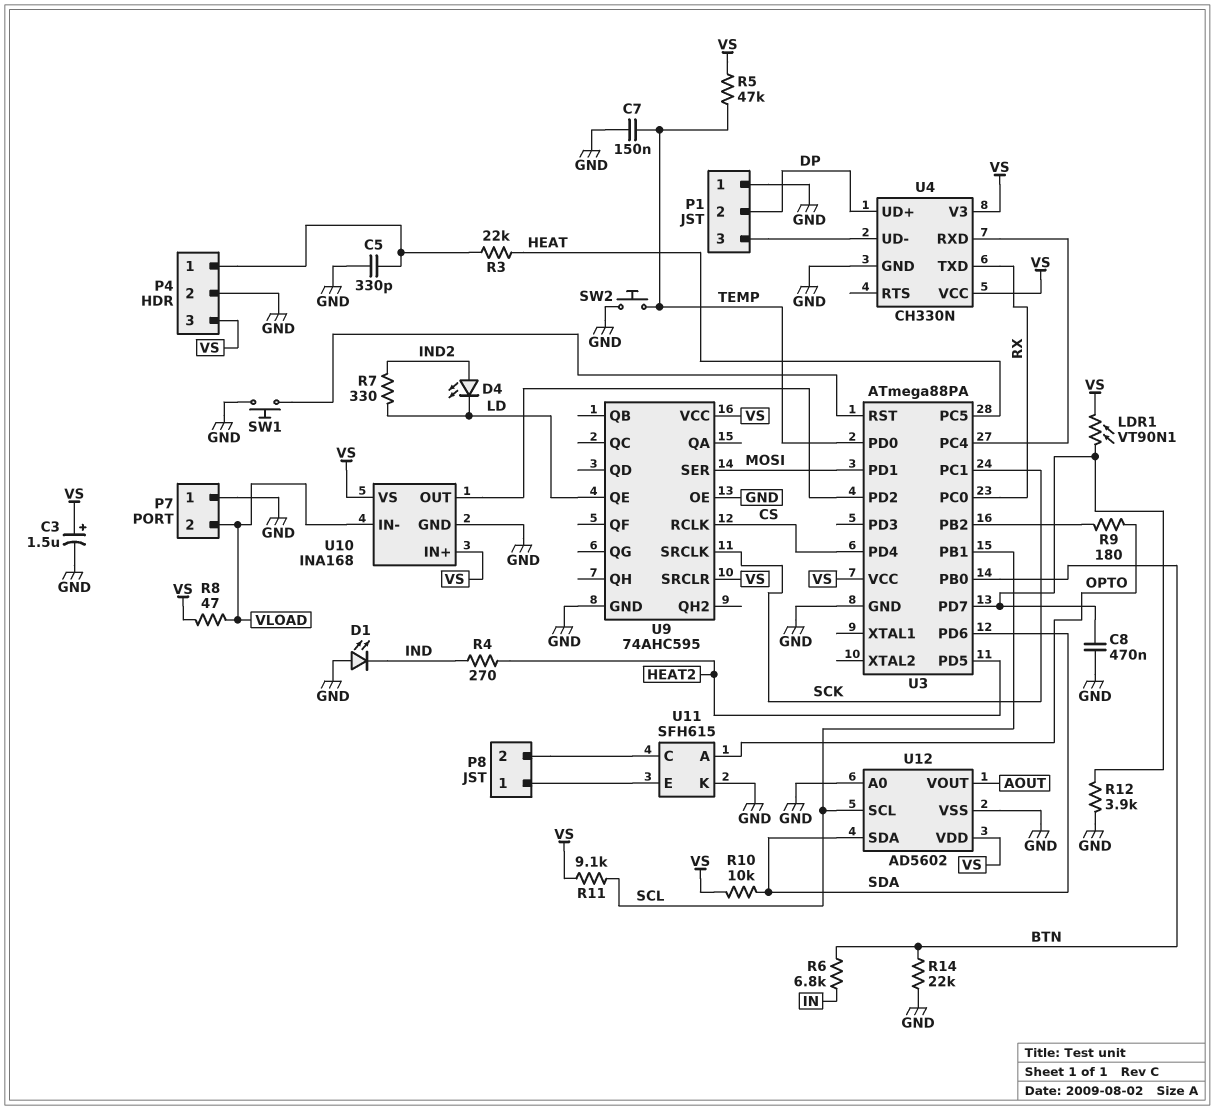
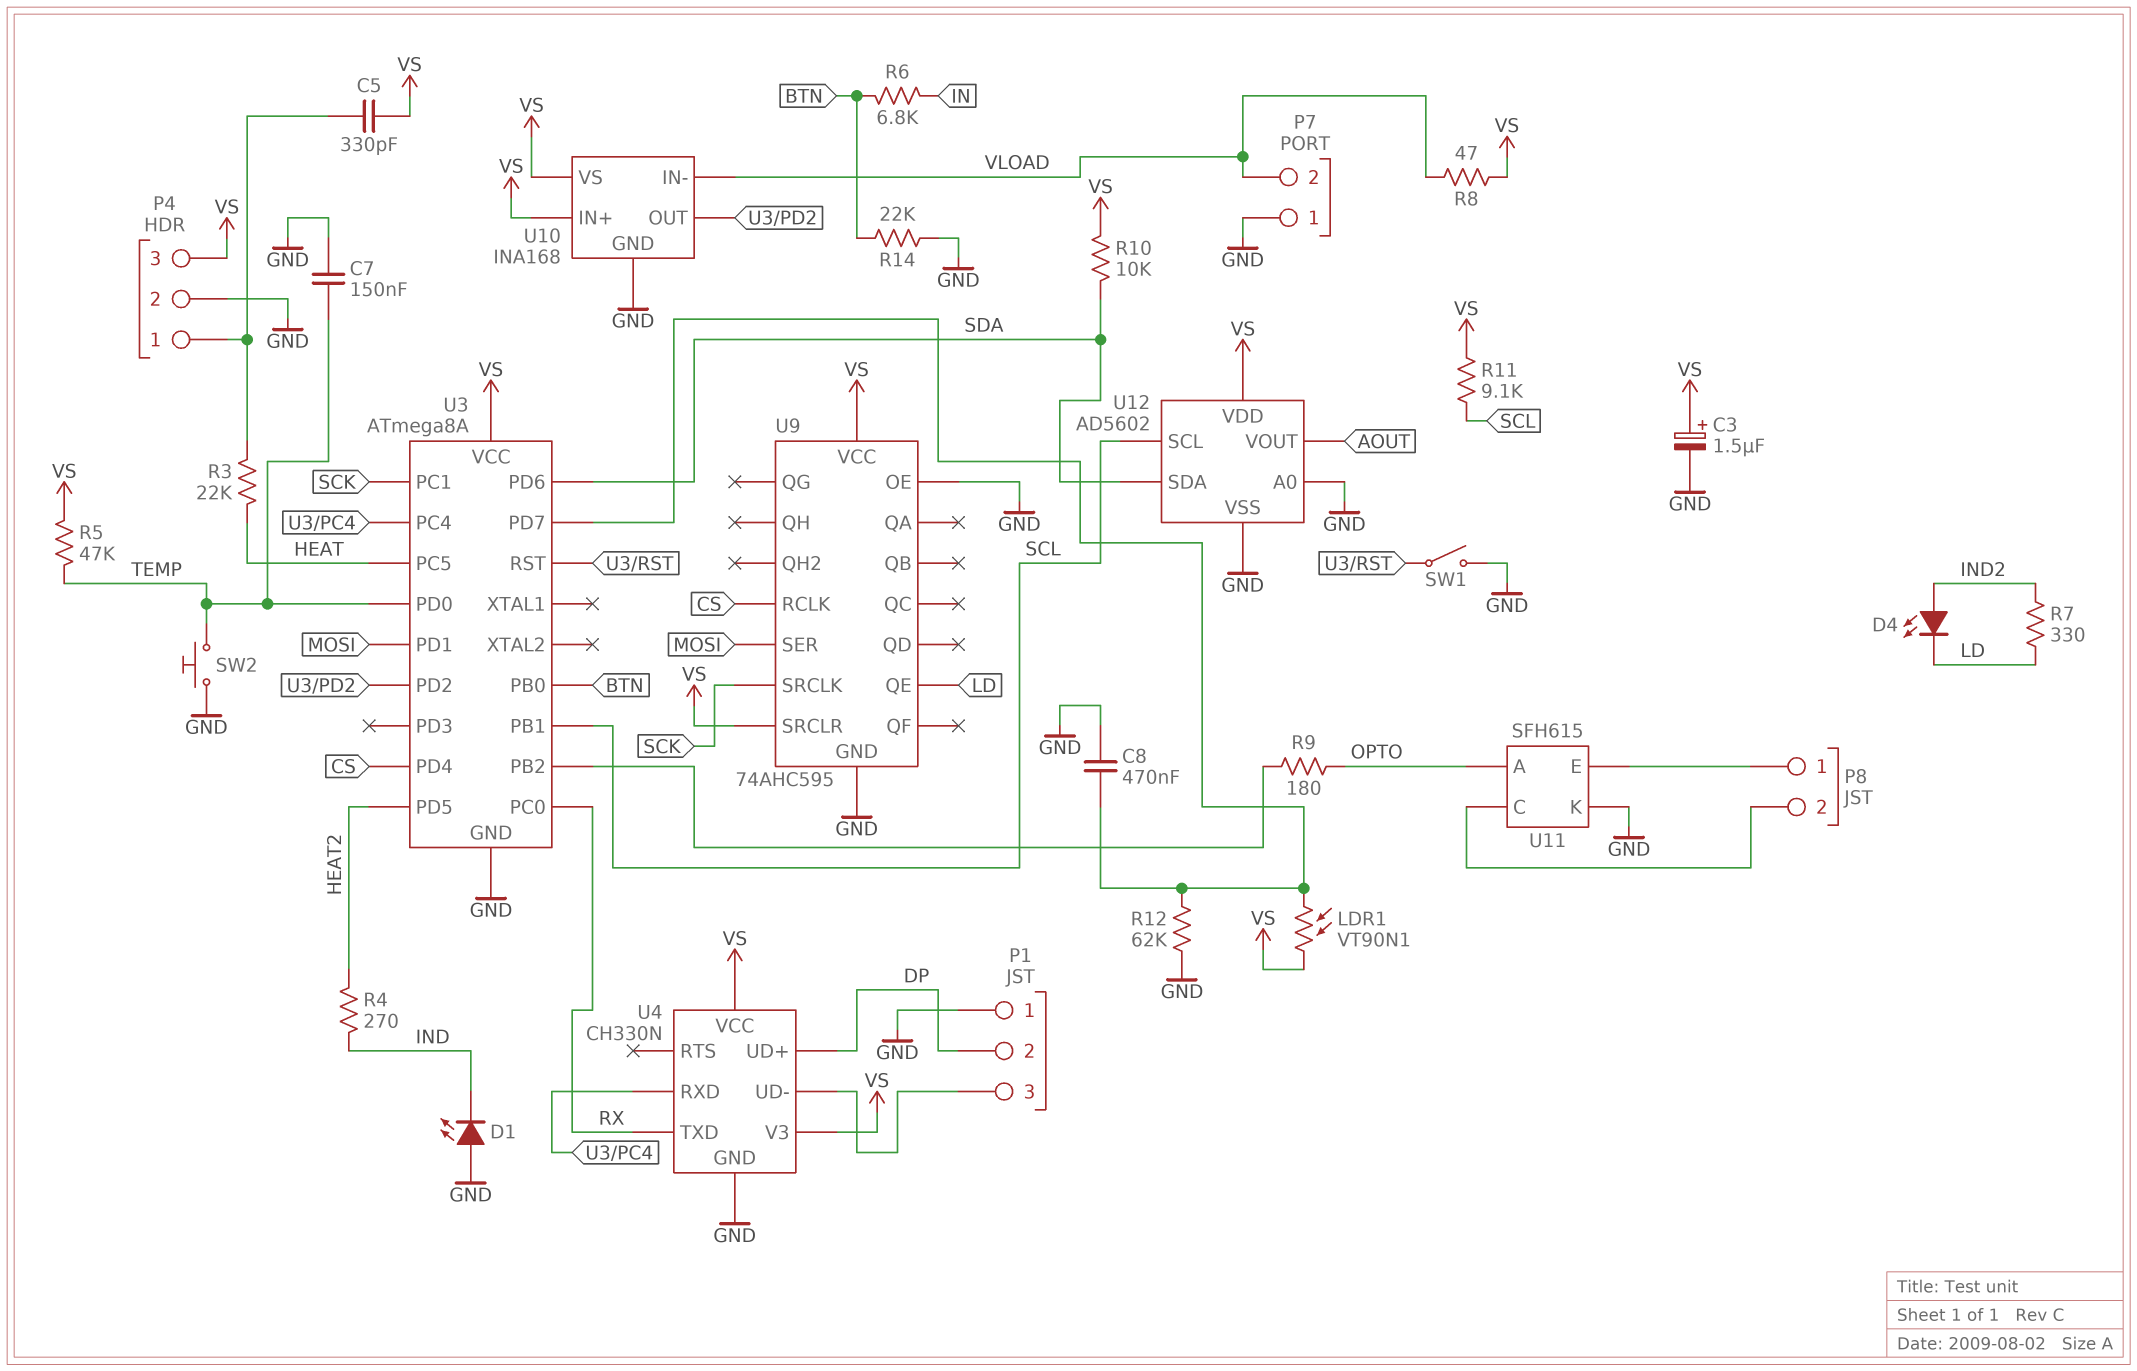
C5: 330pF (GND, P4/1) -> 330pF (P4/1, VS)
R12: 3.9k (GND, U3/PD7) -> 62k (GND, U3/PD7)
SW1: button (GND, U3/RST) -> switch (GND, U3/RST)
U3: ATmega88PA -> ATmega8A

